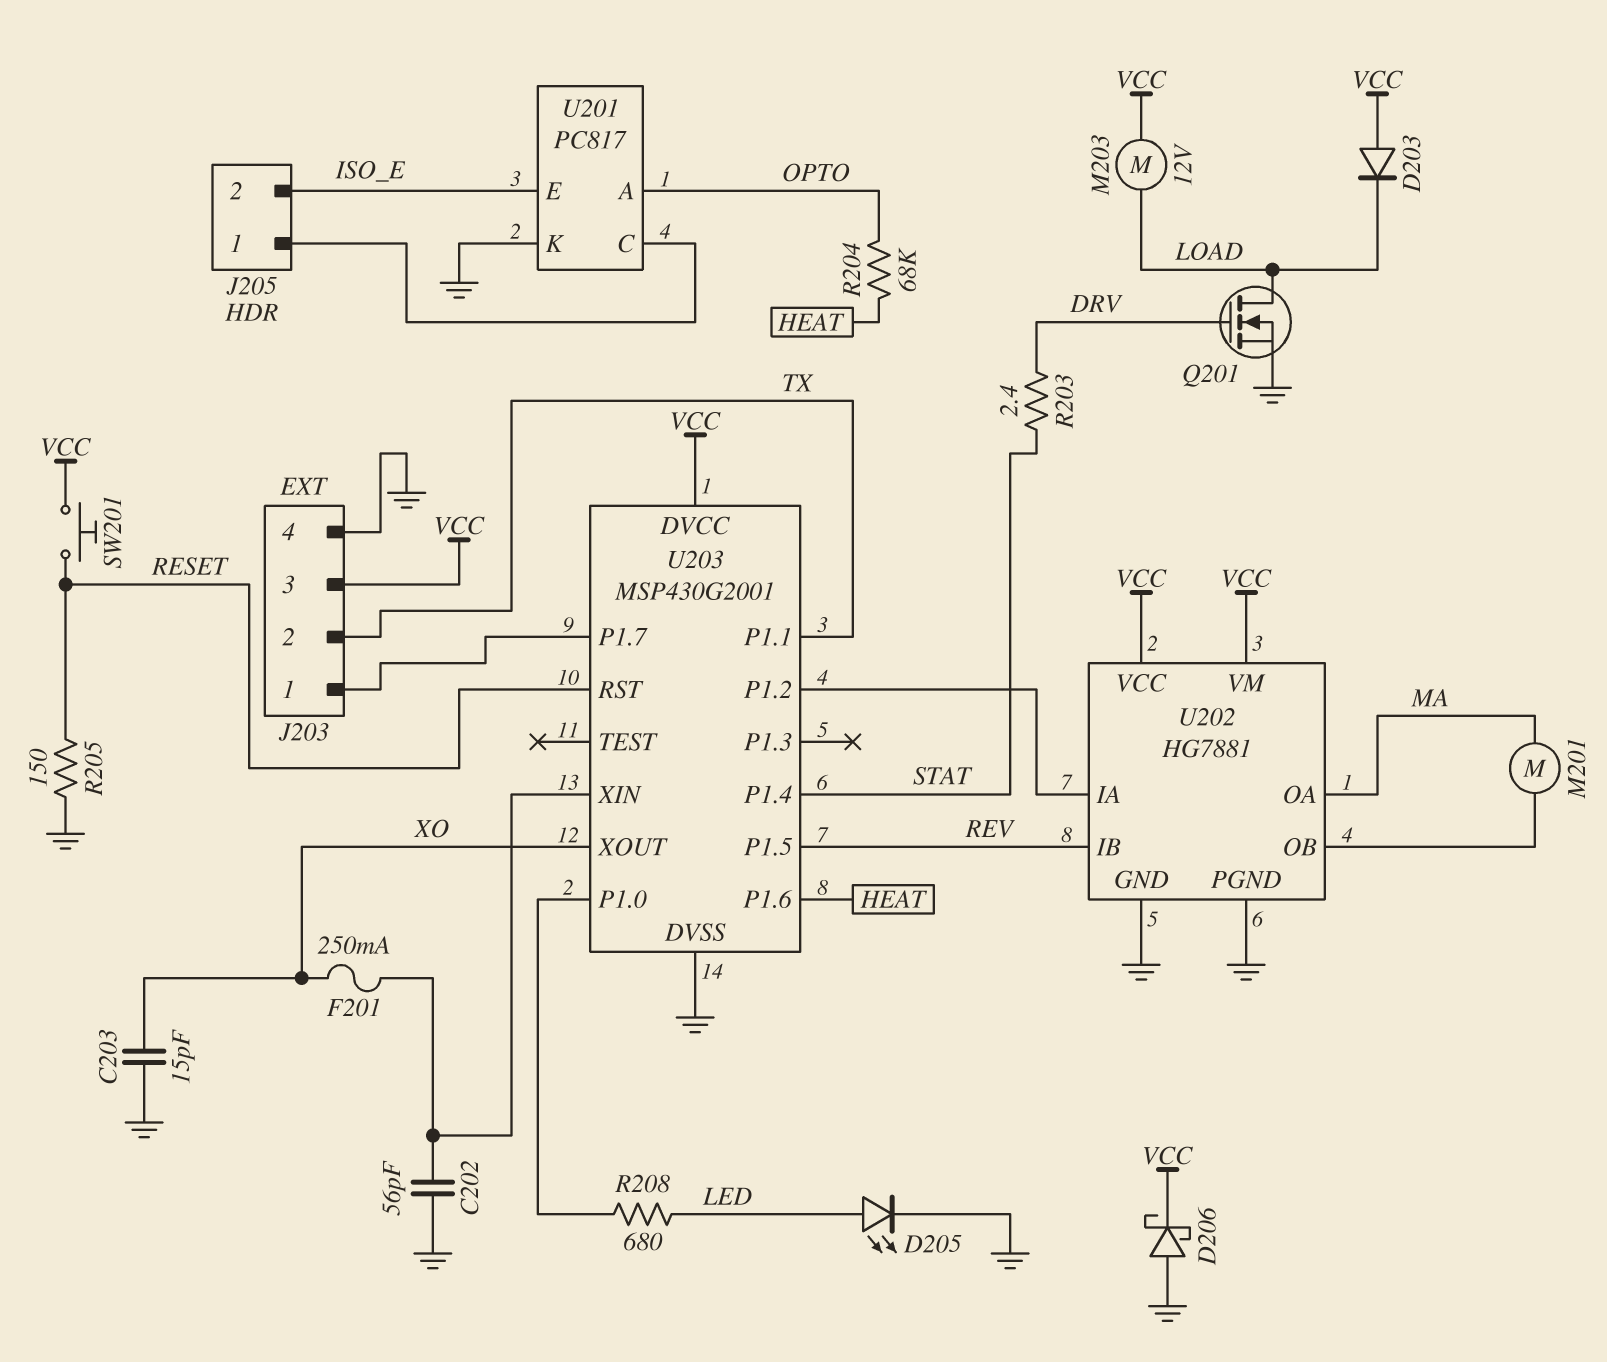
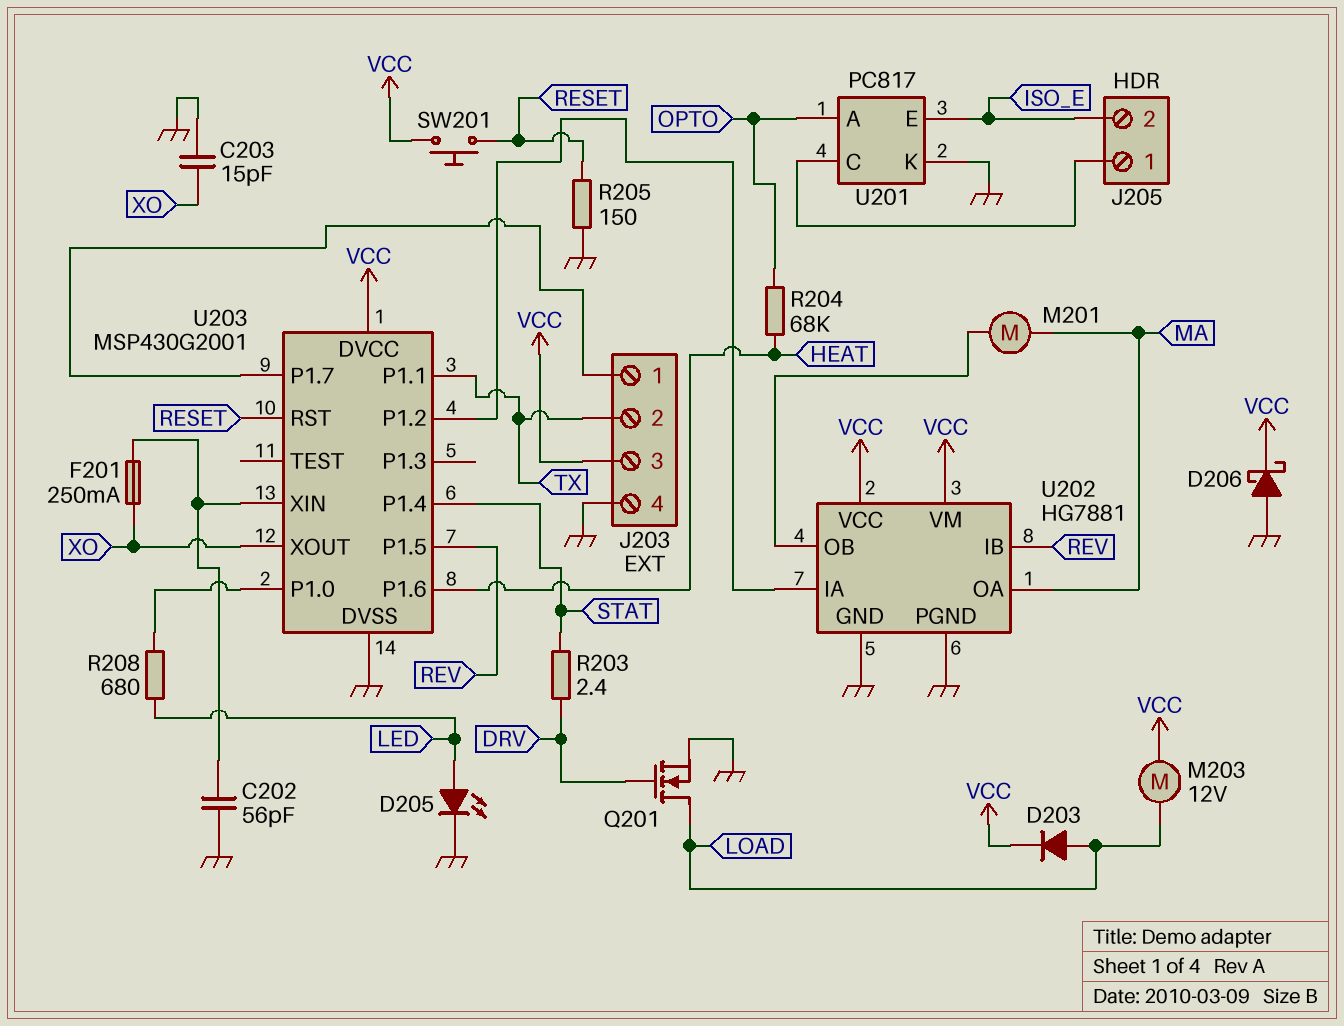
D203: diode (A VCC, K LOAD) -> diode (A LOAD, K VCC)

